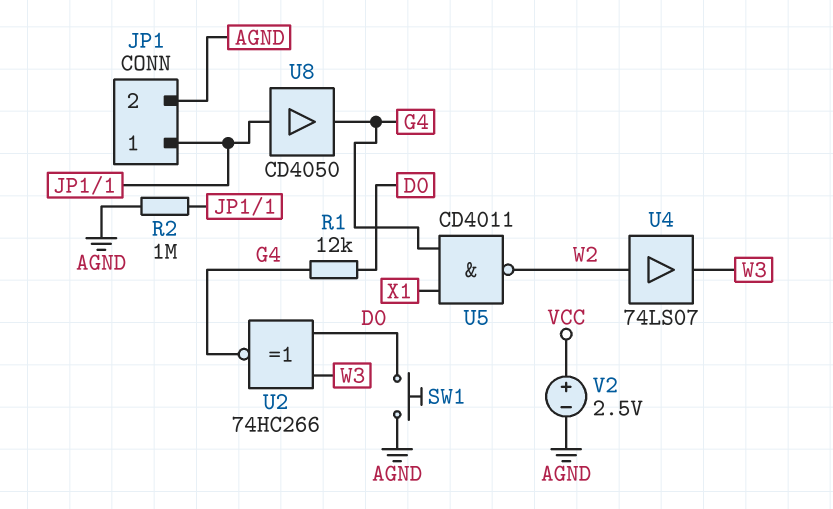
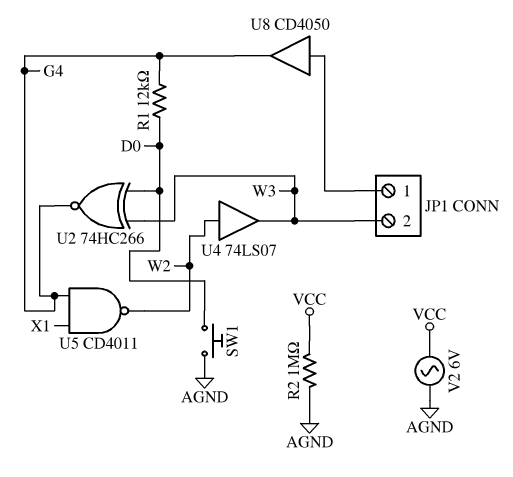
JP1 pin 2: AGND -> W3
R2: 1M (AGND, JP1/1) -> 1M (AGND, VCC)
V2: 2.5V (plus VCC, minus AGND) -> AC 6V (AGND, VCC)

